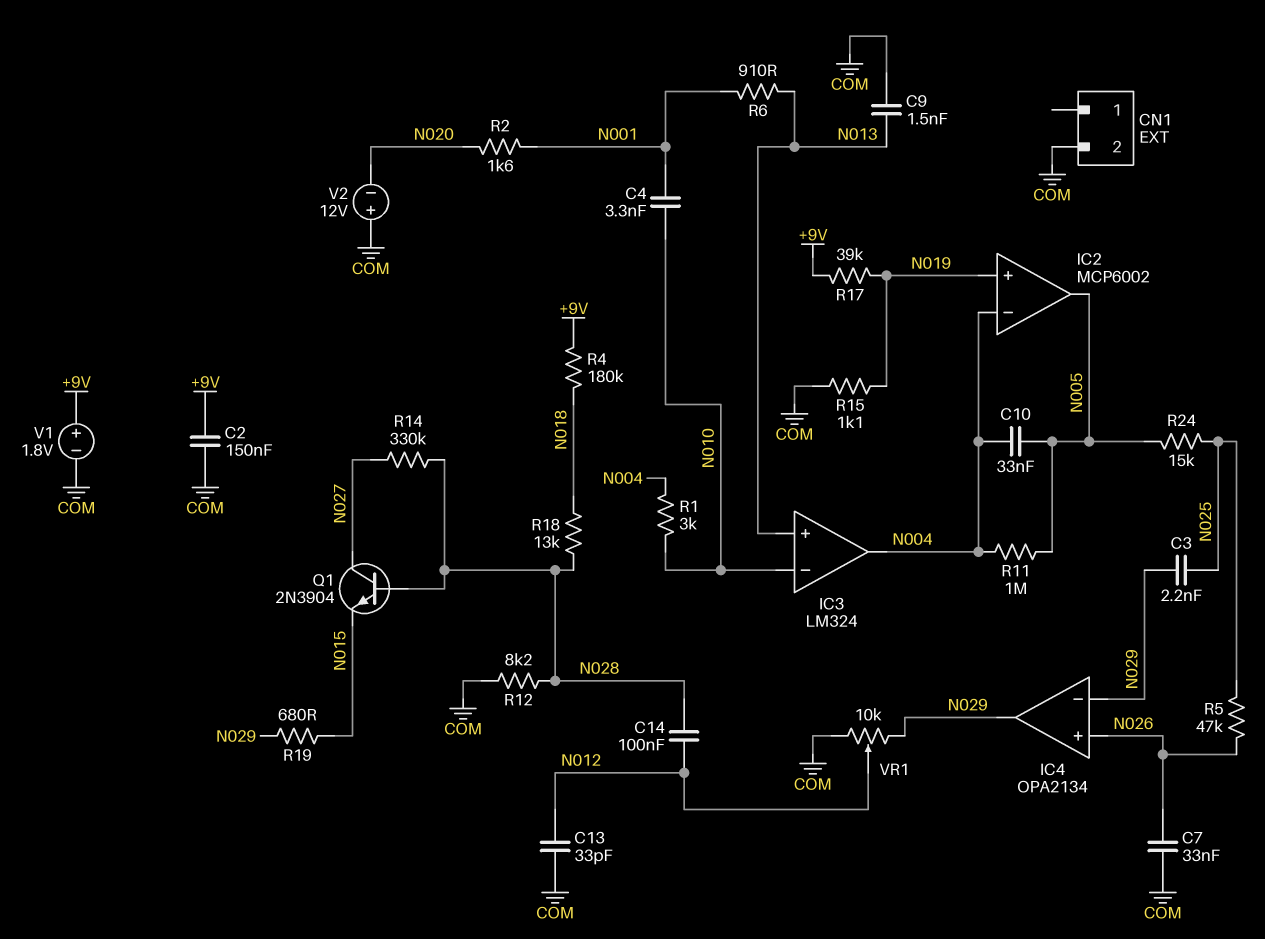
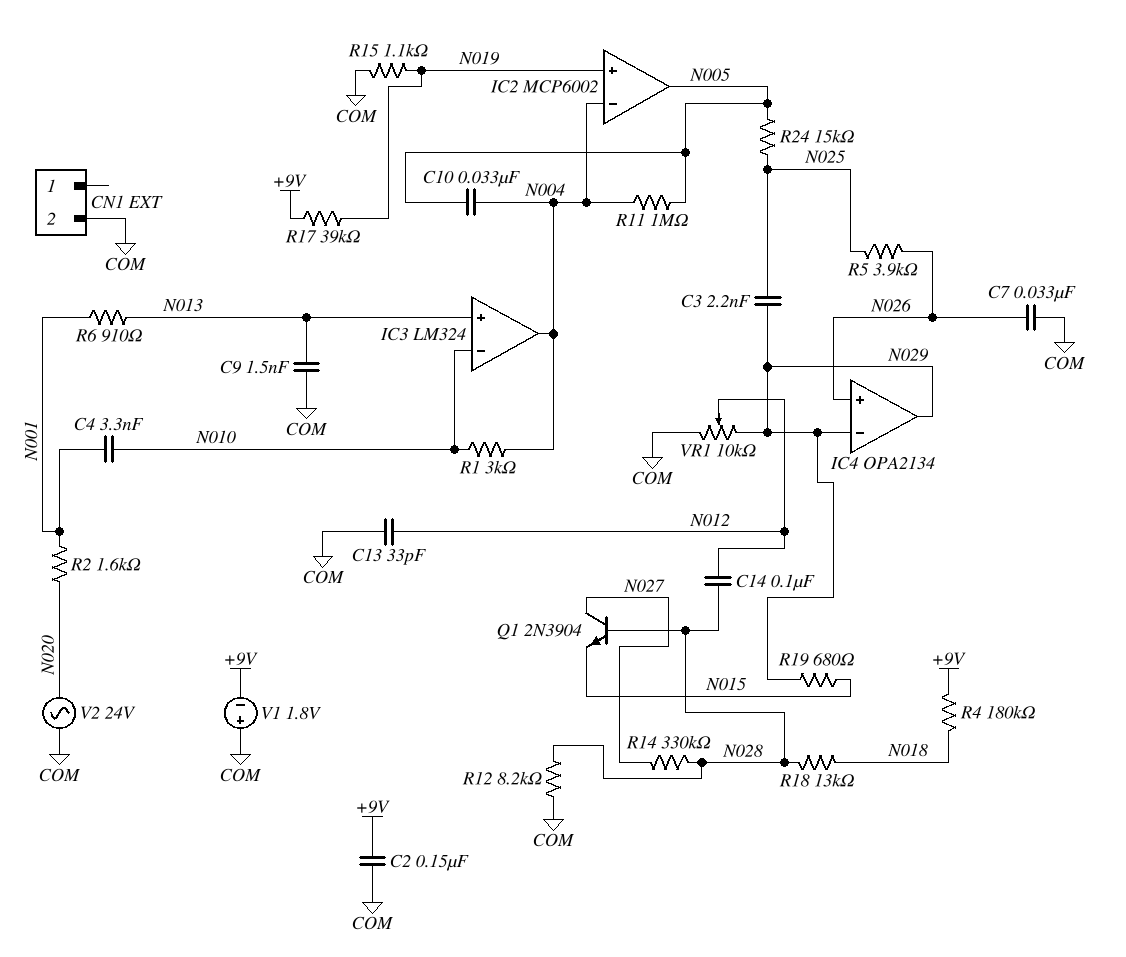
R5: 47k (N025, N026) -> 3.9k (N025, N026)
V1: 1.8V (plus +9V, minus COM) -> 1.8V (plus COM, minus +9V)
V2: 12V (plus COM, minus N020) -> AC 24V (COM, N020)

